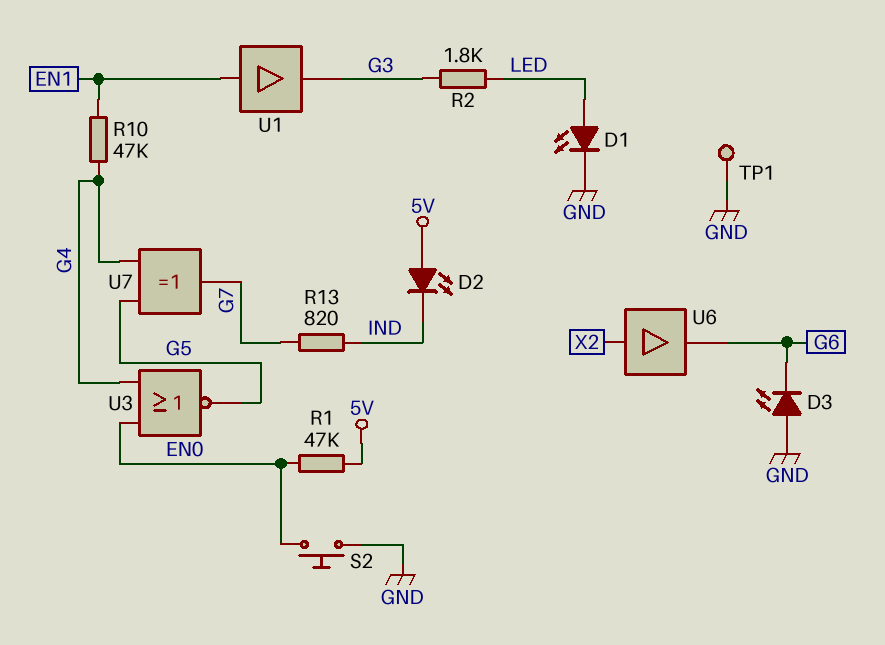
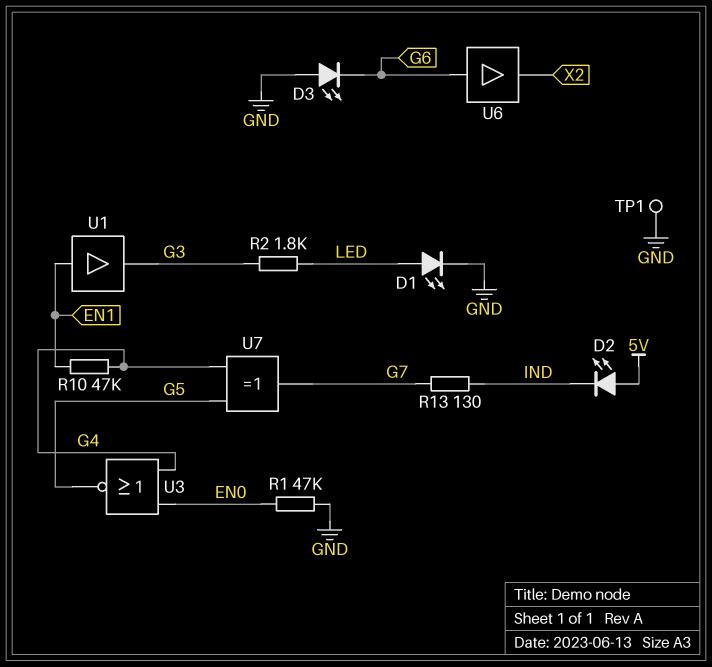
R1: 47k (5V, EN0) -> 47k (EN0, GND)
R13: 820 (G7, IND) -> 130 (G7, IND)
S2: button (EN0, GND) -> none
U6: buffer (in X2, out G6) -> buffer (in G6, out X2)

